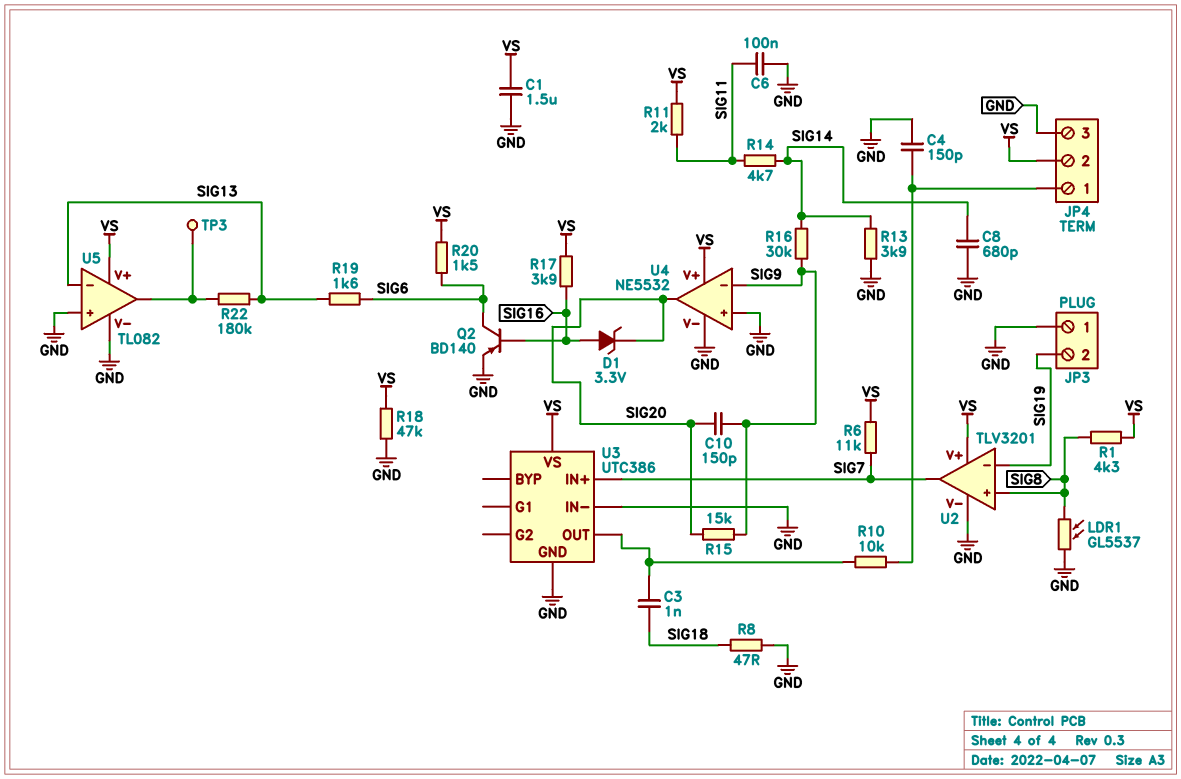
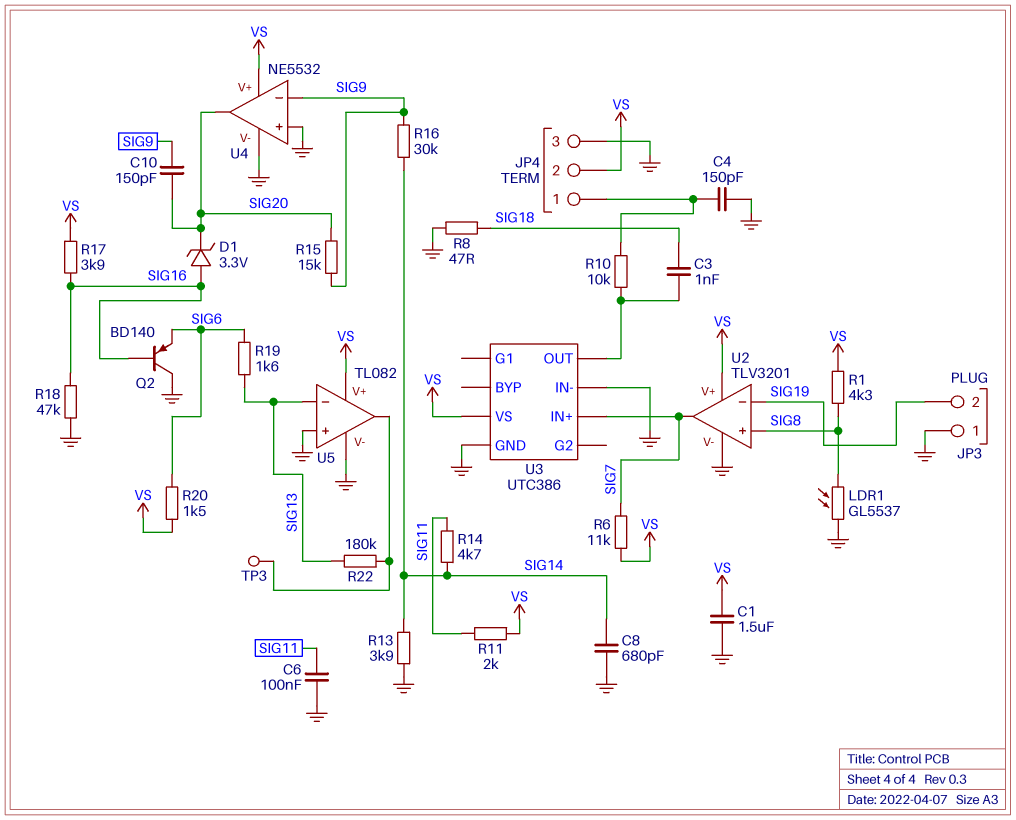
Q2: PNP BD140 (B SIG16, C SIG6, E GND) -> PNP BD140 (B SIG16, C GND, E SIG6)
R18: 47k (GND, VS) -> 47k (GND, SIG16)

